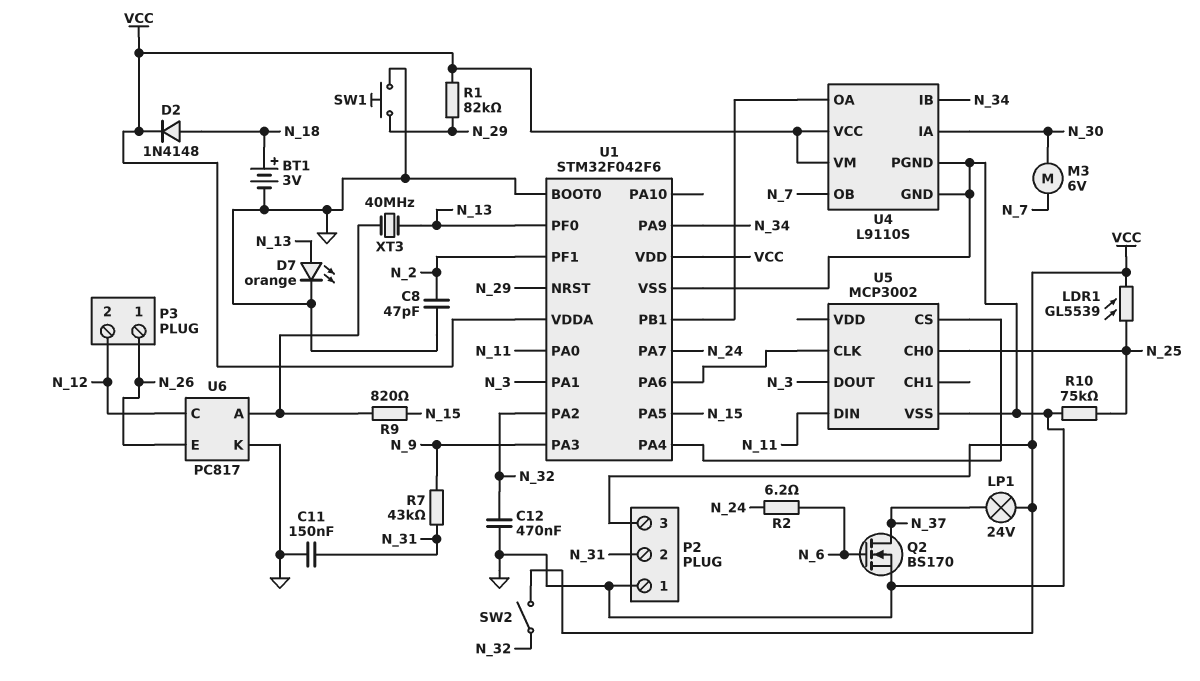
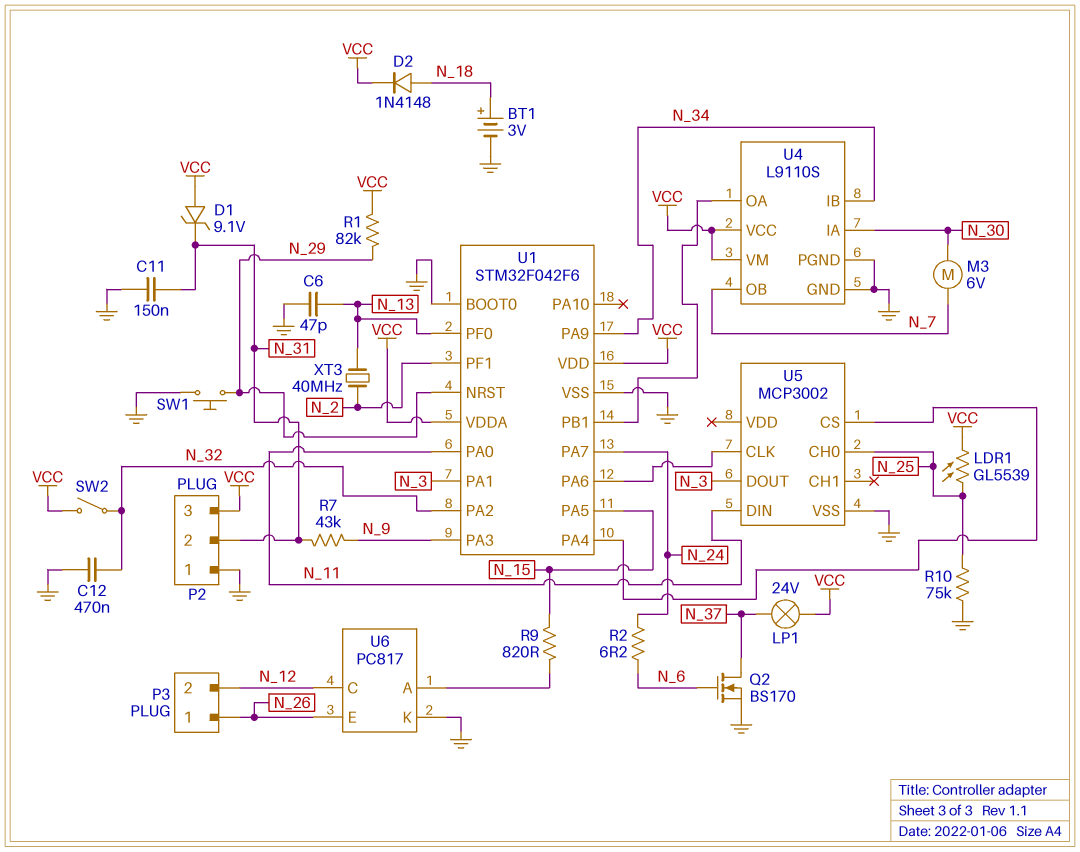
C6: none -> 47pF (GND, N_13)
C8: 47pF (GND, N_2) -> none
D1: none -> zener 9.1V (A VCC, K N_31)
D7: LED orange (A N_13, K GND) -> none
XT3: 40MHz (N_13, U6/A) -> 40MHz (N_2, N_13)

